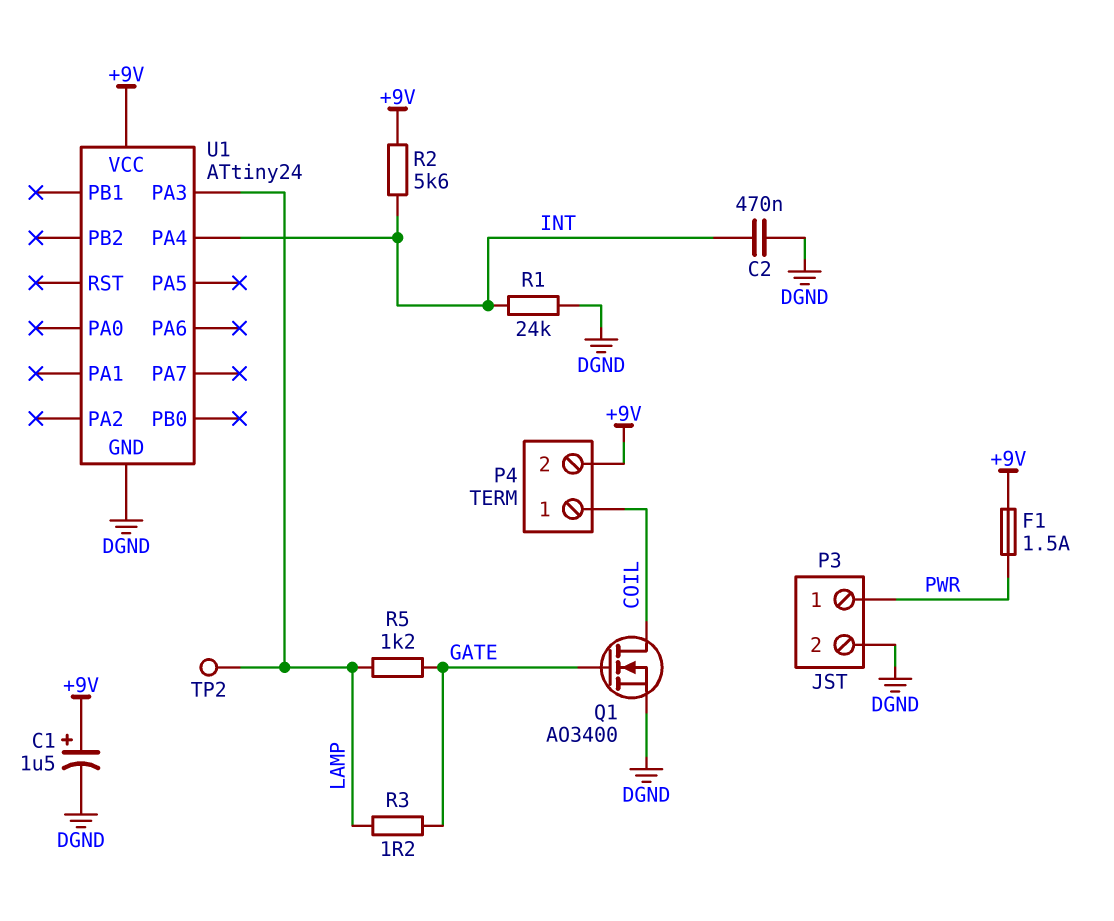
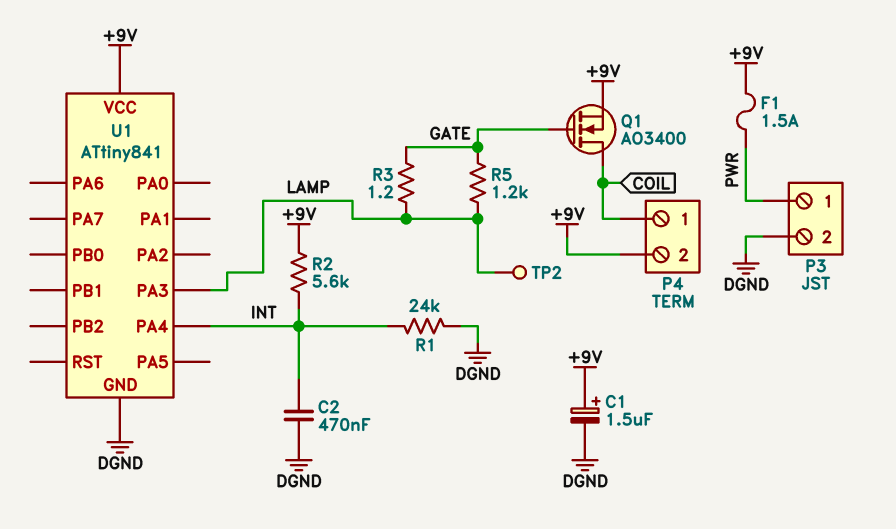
Q1: NMOS AO3400 (G GATE, D COIL, S DGND) -> NMOS AO3400 (G GATE, D COIL, S +9V)
U1: ATtiny24 -> ATtiny841

